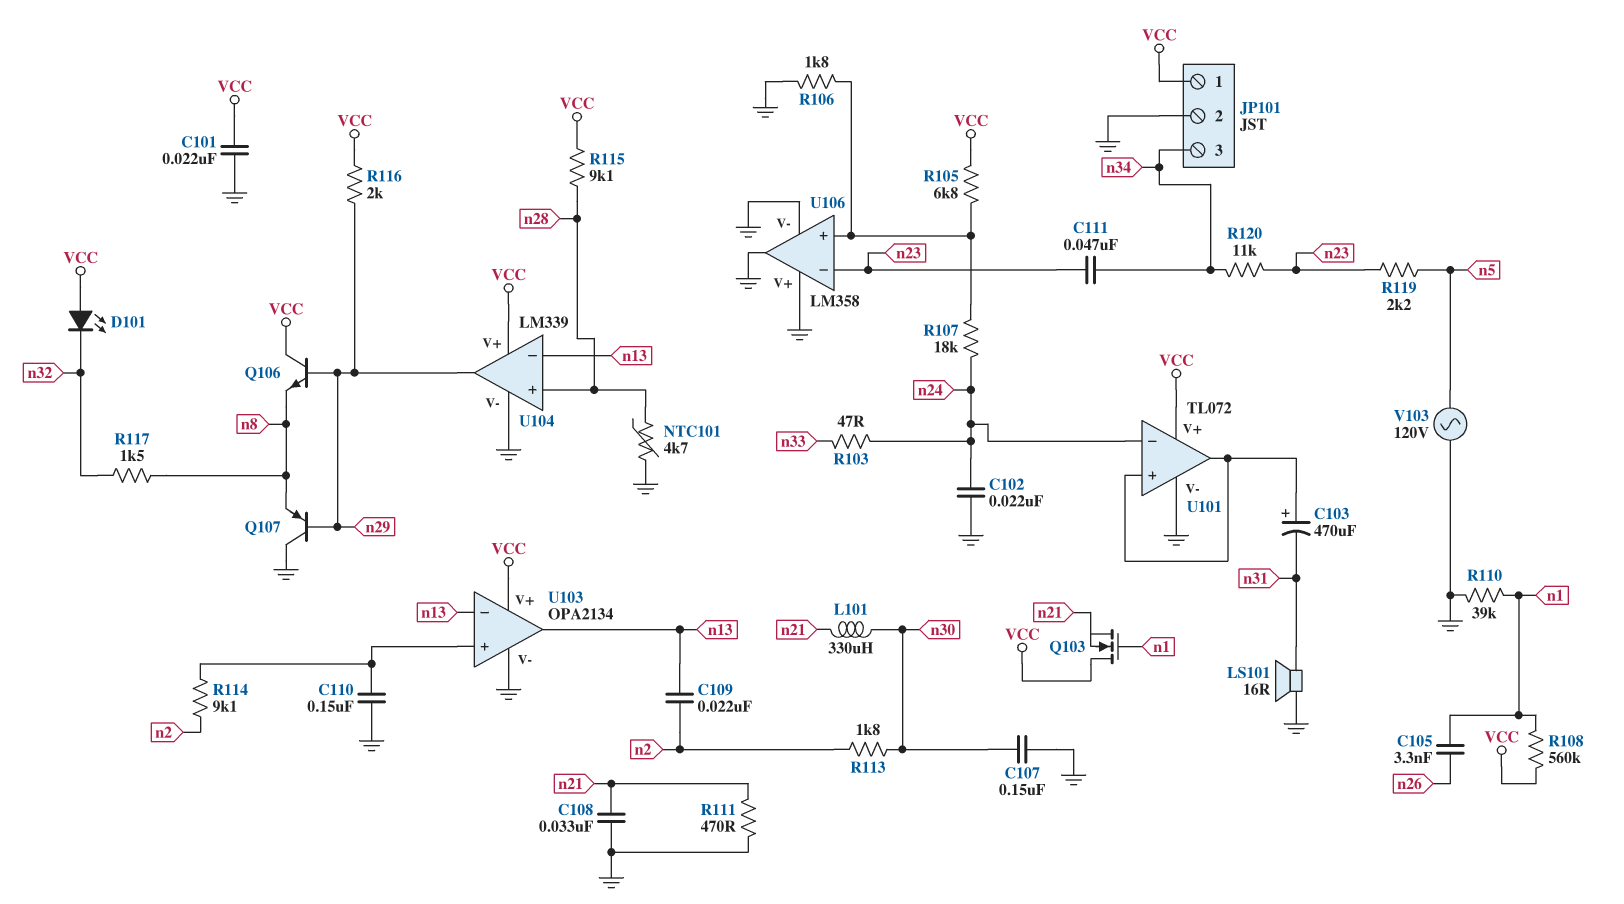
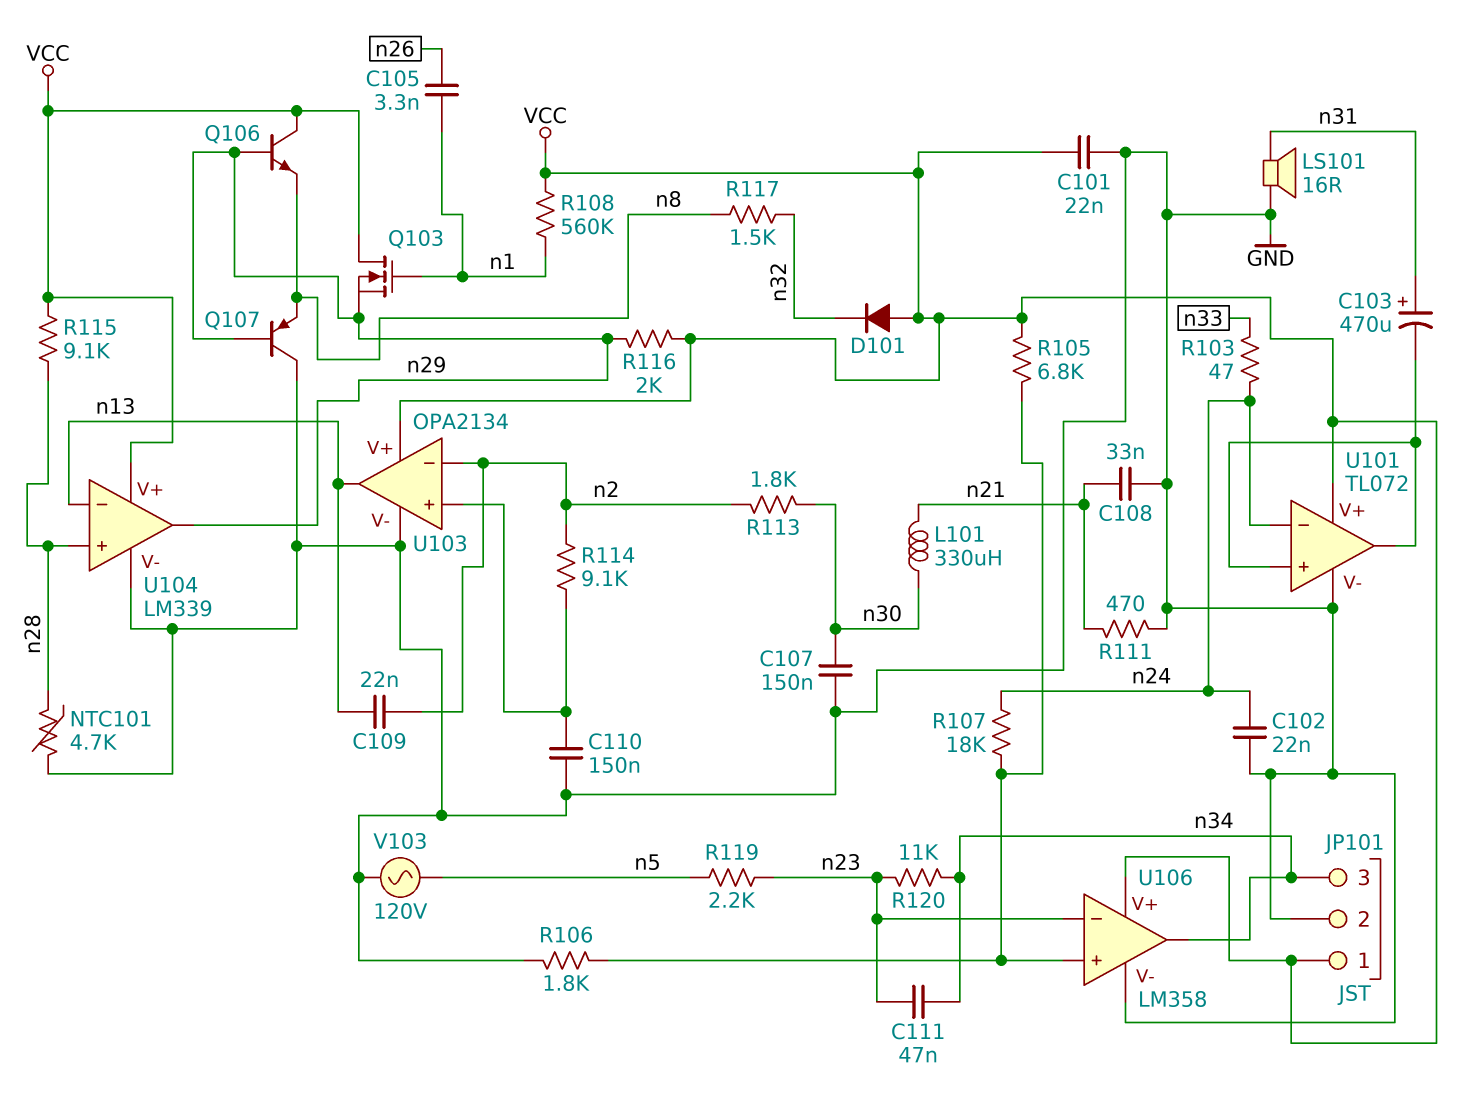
C103: 470uF (plus U101/in+, minus n31) -> 470uF (plus n31, minus U101/in+)
D101: LED (A VCC, K n32) -> diode (A VCC, K n32)
Q103: NMOS (G n1, D VCC, S n21) -> NMOS (G n1, D VCC, S n29)
R110: 39k (GND, n1) -> none
U103 pin in-: n13 -> n2
U106 pin V+: GND -> VCC
U106 pin out: GND -> n34

